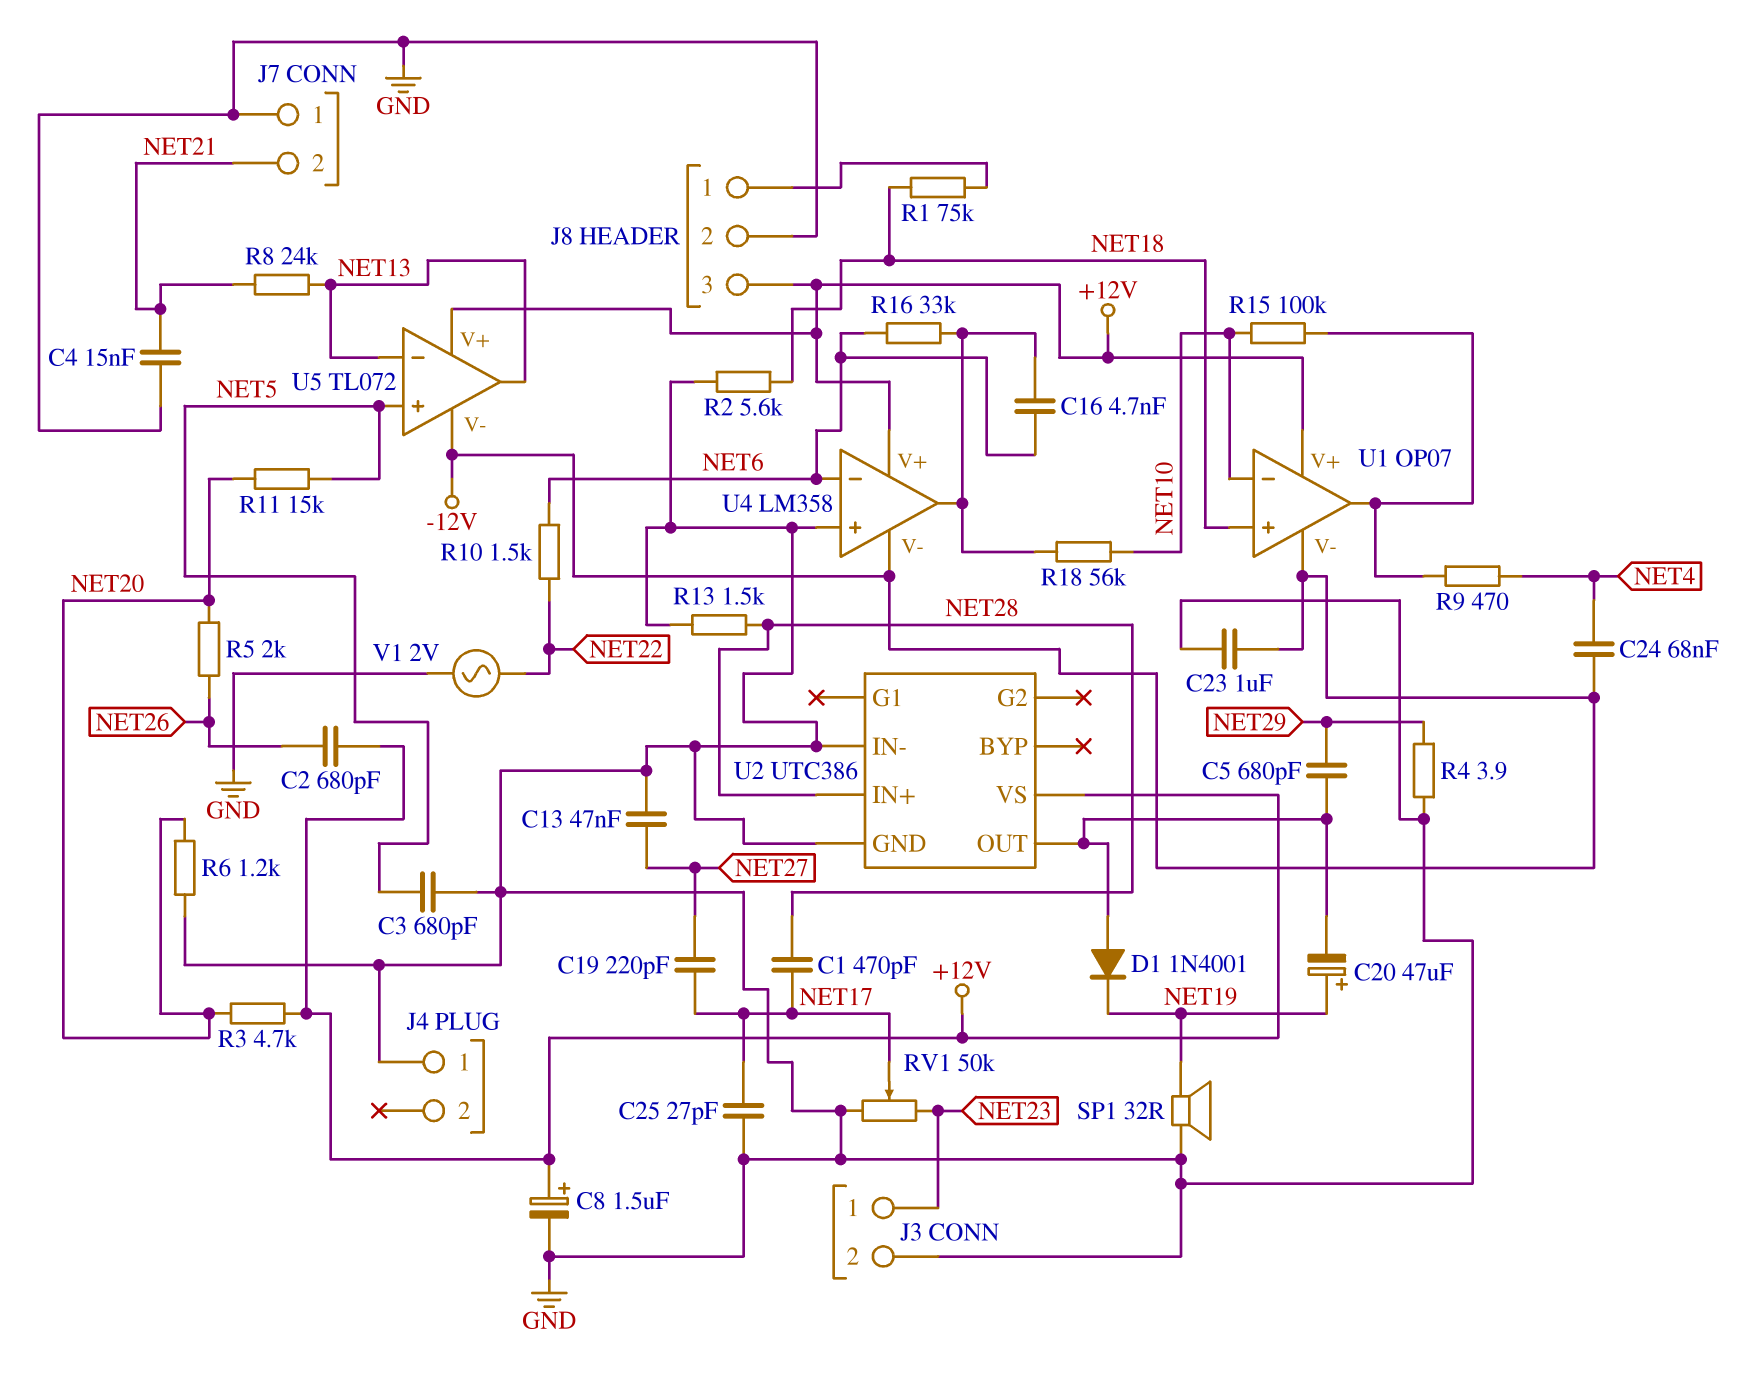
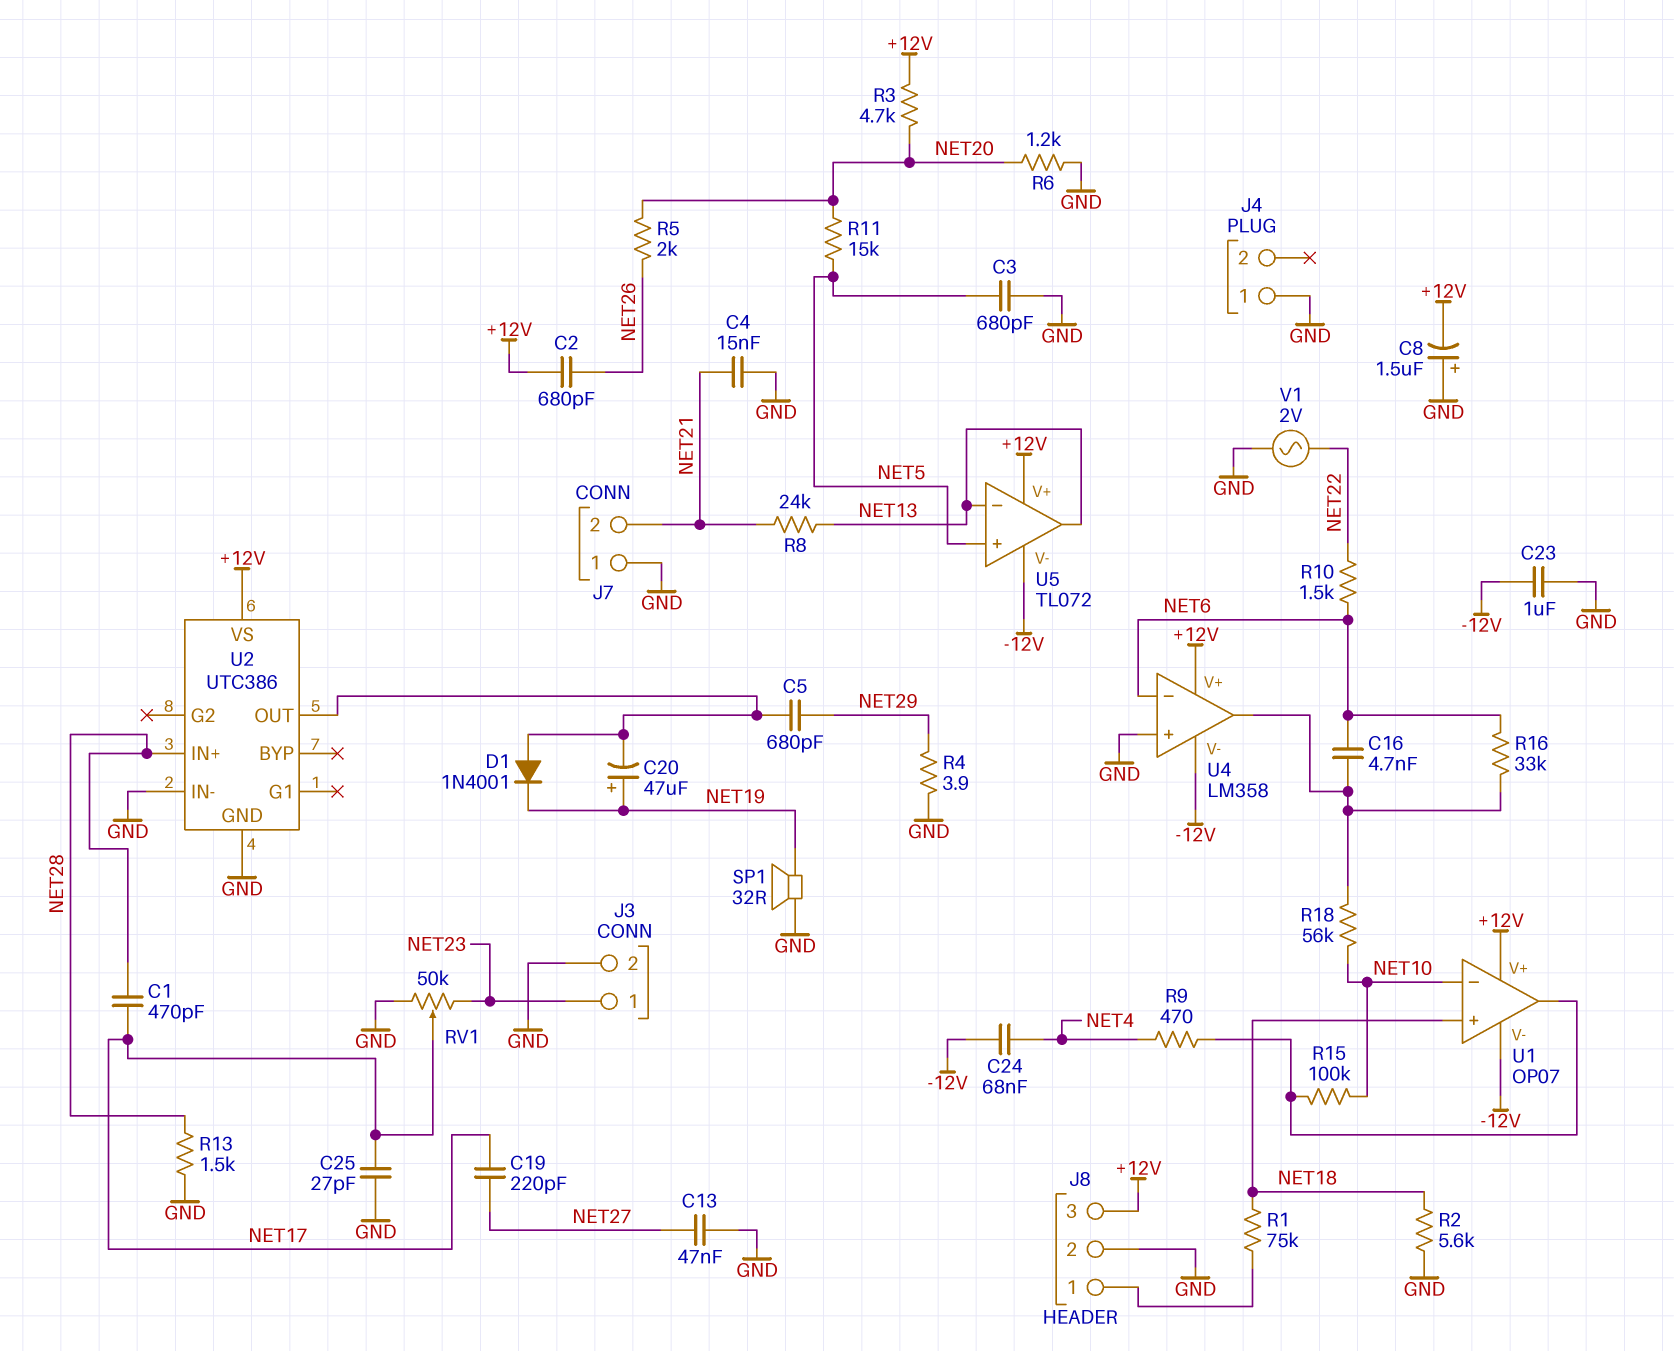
C8: 1.5uF (plus +12V, minus GND) -> 1.5uF (plus GND, minus +12V)

